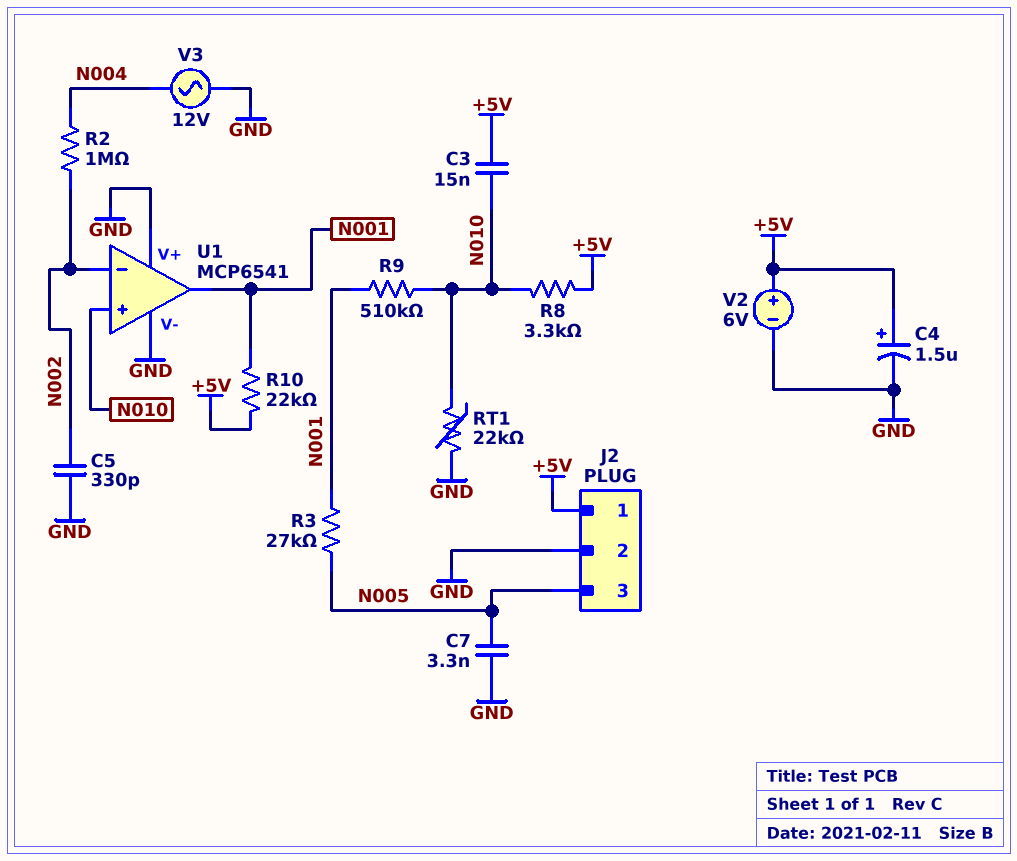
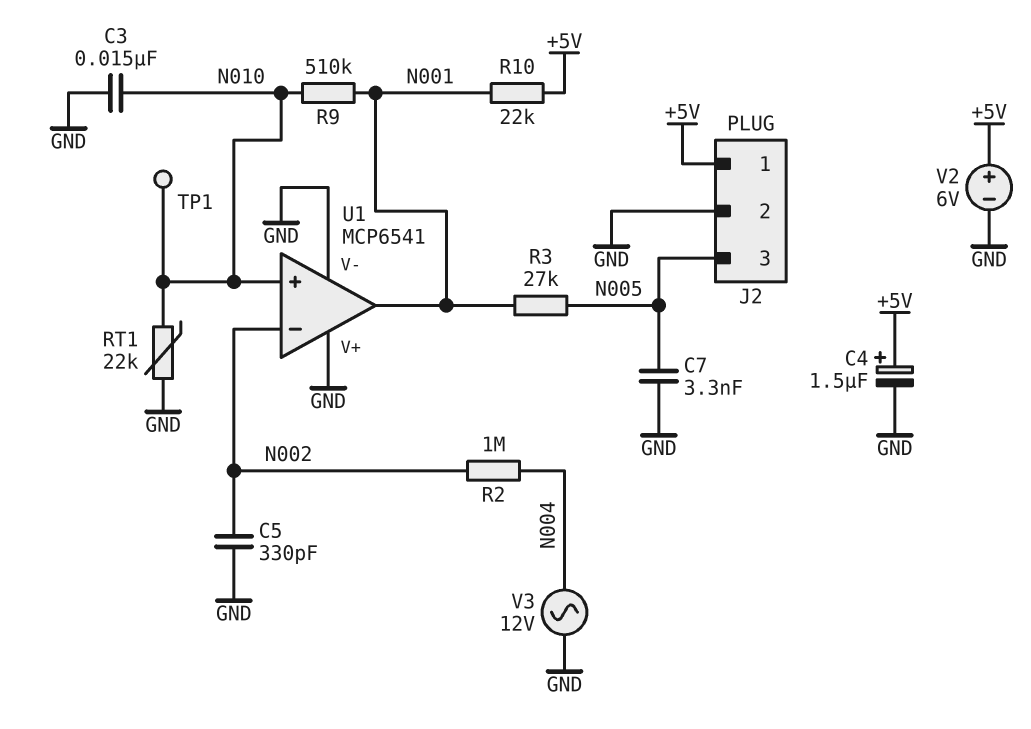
C3: 15nF (+5V, N010) -> 15nF (GND, N010)
R8: 3.3k (+5V, N010) -> none
TP1: none -> test point (N010)

